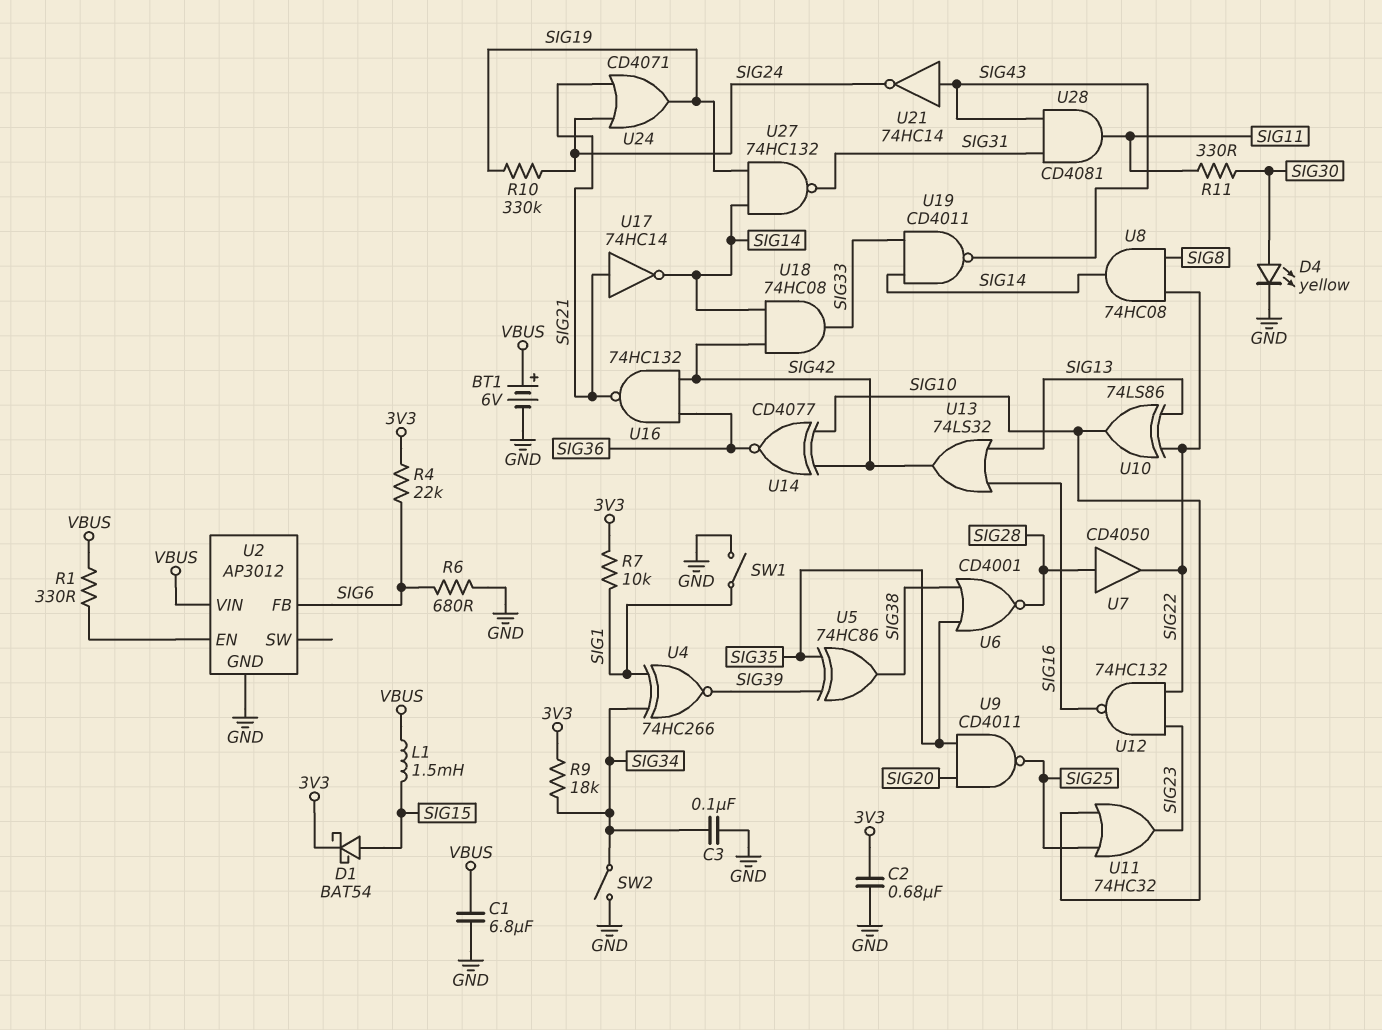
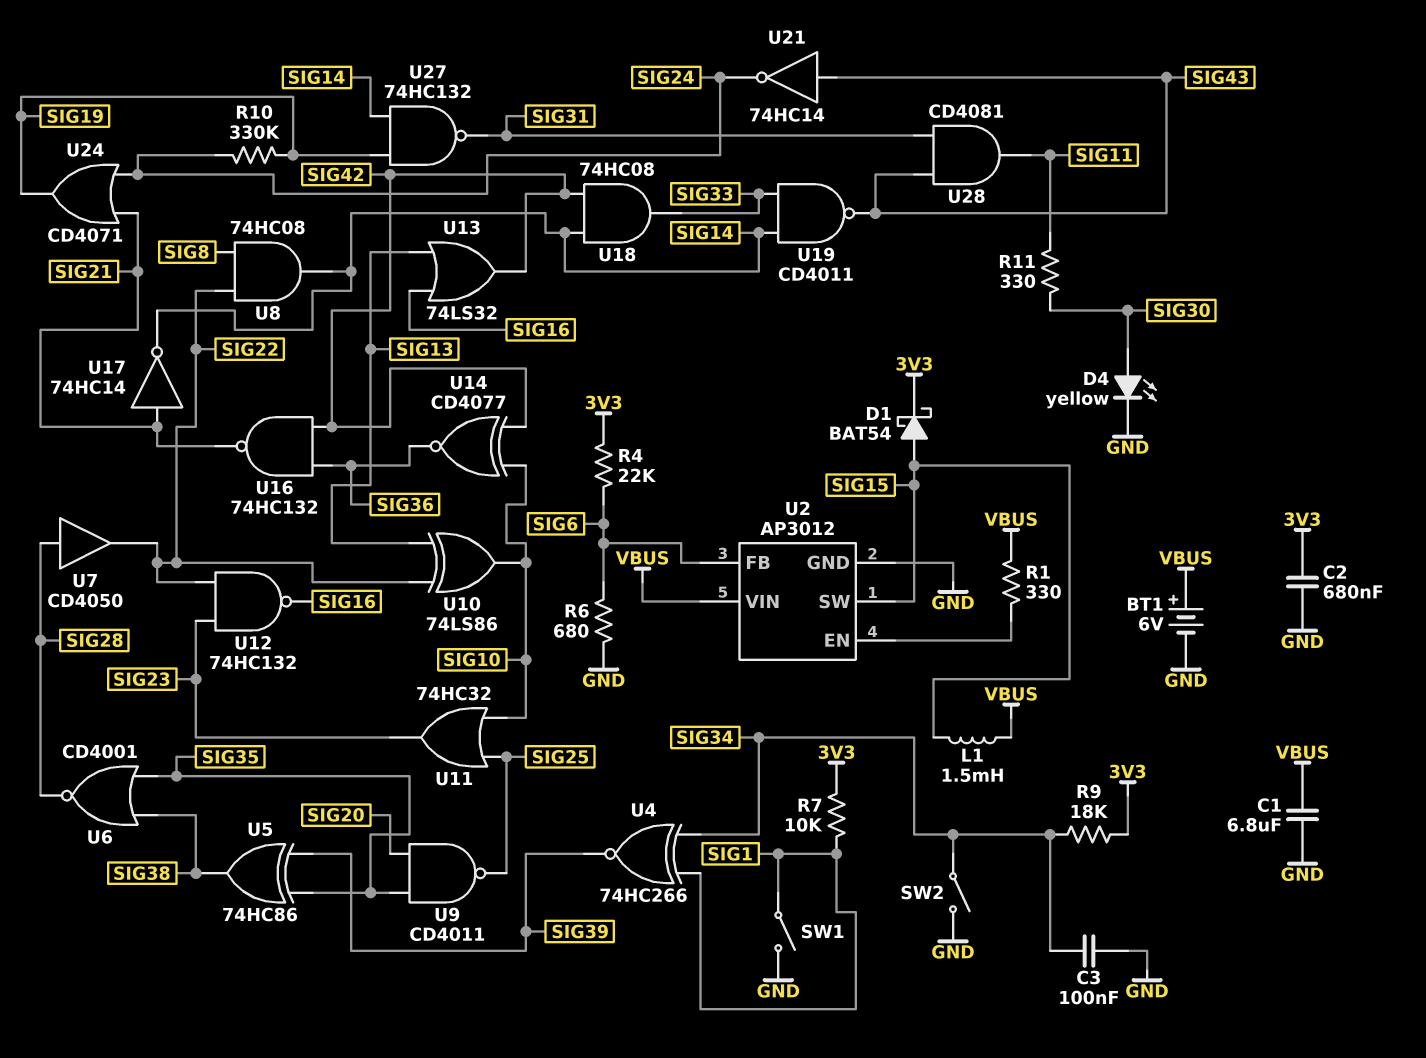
U2 pin SW: none -> SIG15

